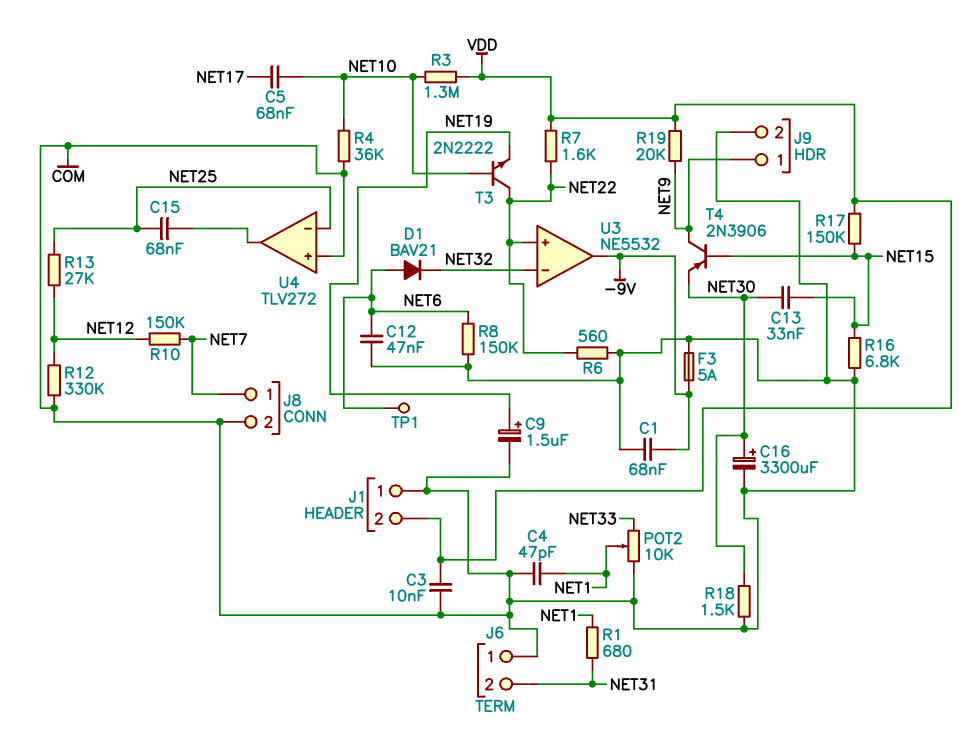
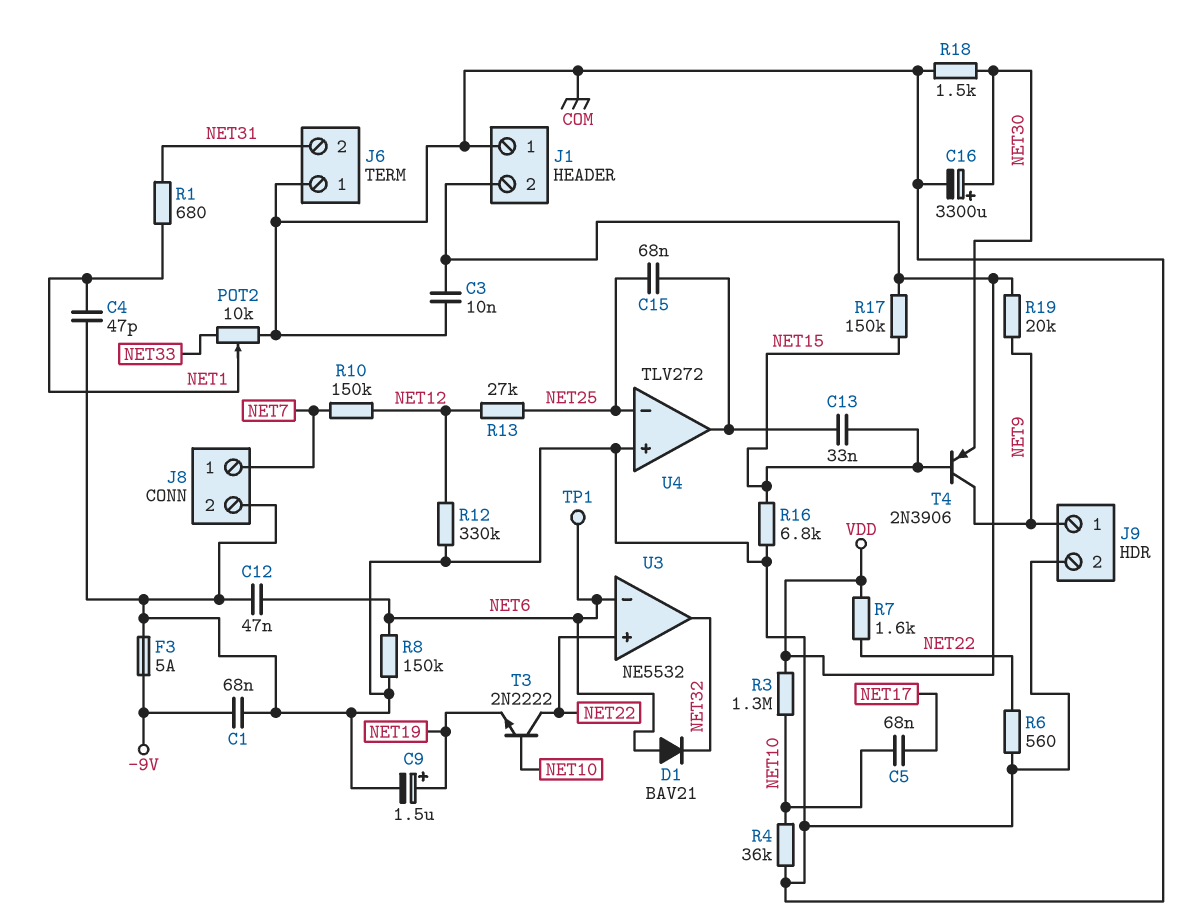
C13: 33nF (NET15, NET30) -> 33nF (NET15, U4/out)
U3 pin in-: NET32 -> NET6
U3 pin out: -9V -> NET32

